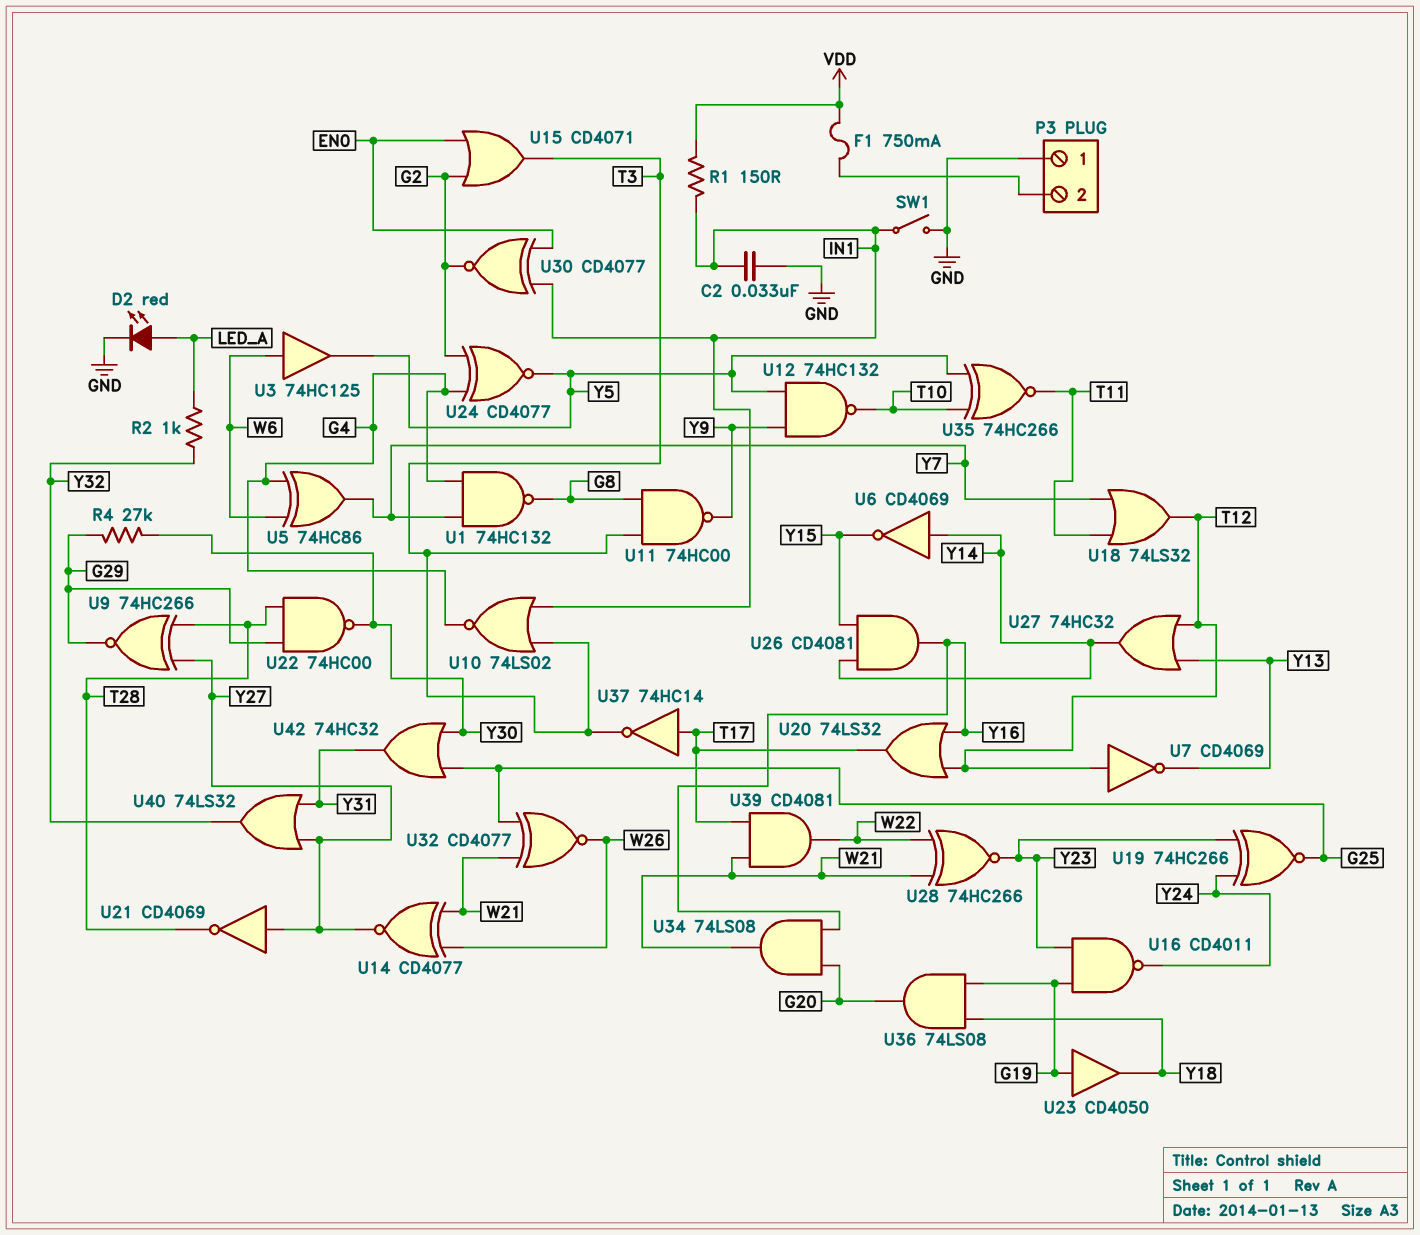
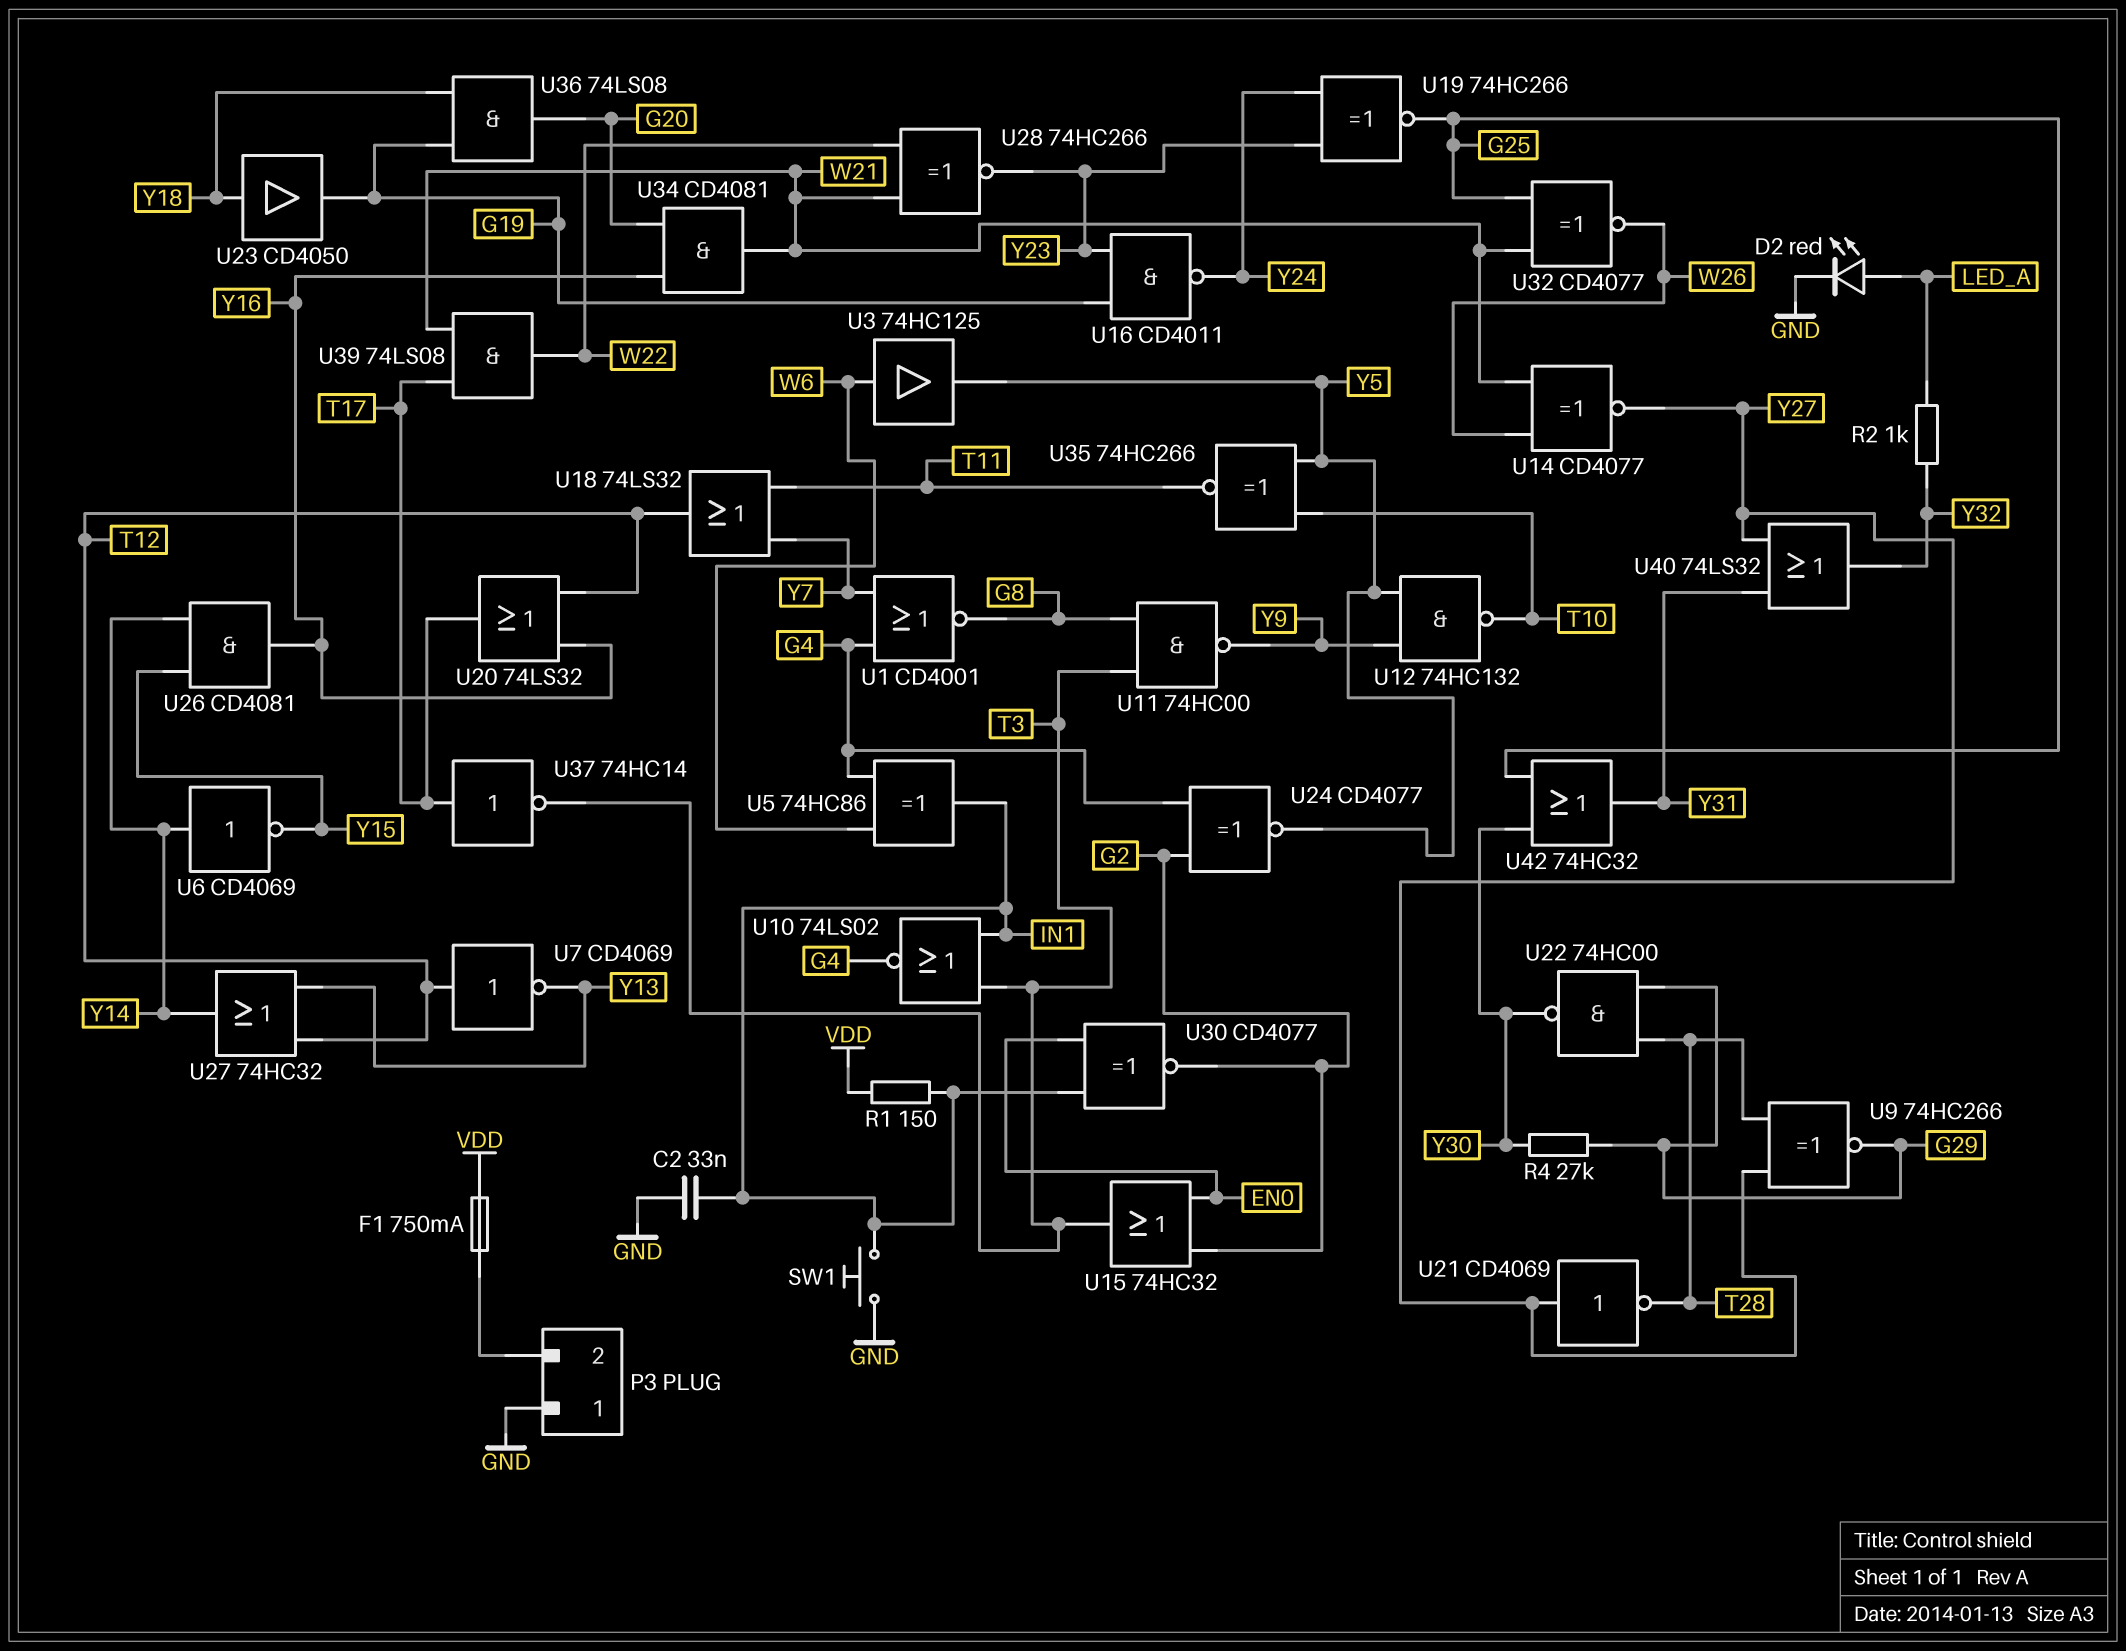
SW1: switch (GND, IN1) -> button (GND, IN1)
U1: NAND 74HC132 (in G4, in Y7, out G8) -> NOR CD4001 (in G4, in Y7, out G8)
U5: XOR 74HC86 (in G4, in W6, out Y7) -> XOR 74HC86 (in G4, in W6, out IN1)
U15: OR CD4071 (in EN0, in G2, out T3) -> OR 74HC32 (in EN0, in G2, out T3)
U23: buffer CD4050 (in G19, out Y18) -> buffer CD4050 (in Y18, out G19)
U34: AND 74LS08 (in G20, in Y16, out W21) -> AND CD4081 (in G20, in Y16, out W21)
U39: AND CD4081 (in T17, in W21, out W22) -> AND 74LS08 (in T17, in W21, out W22)

